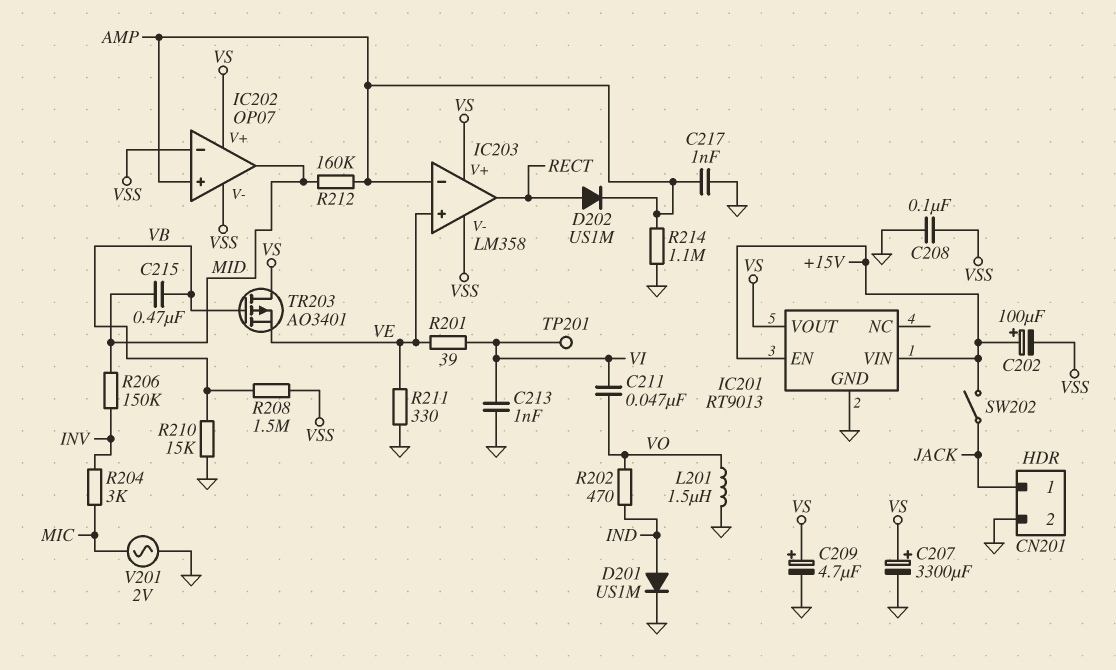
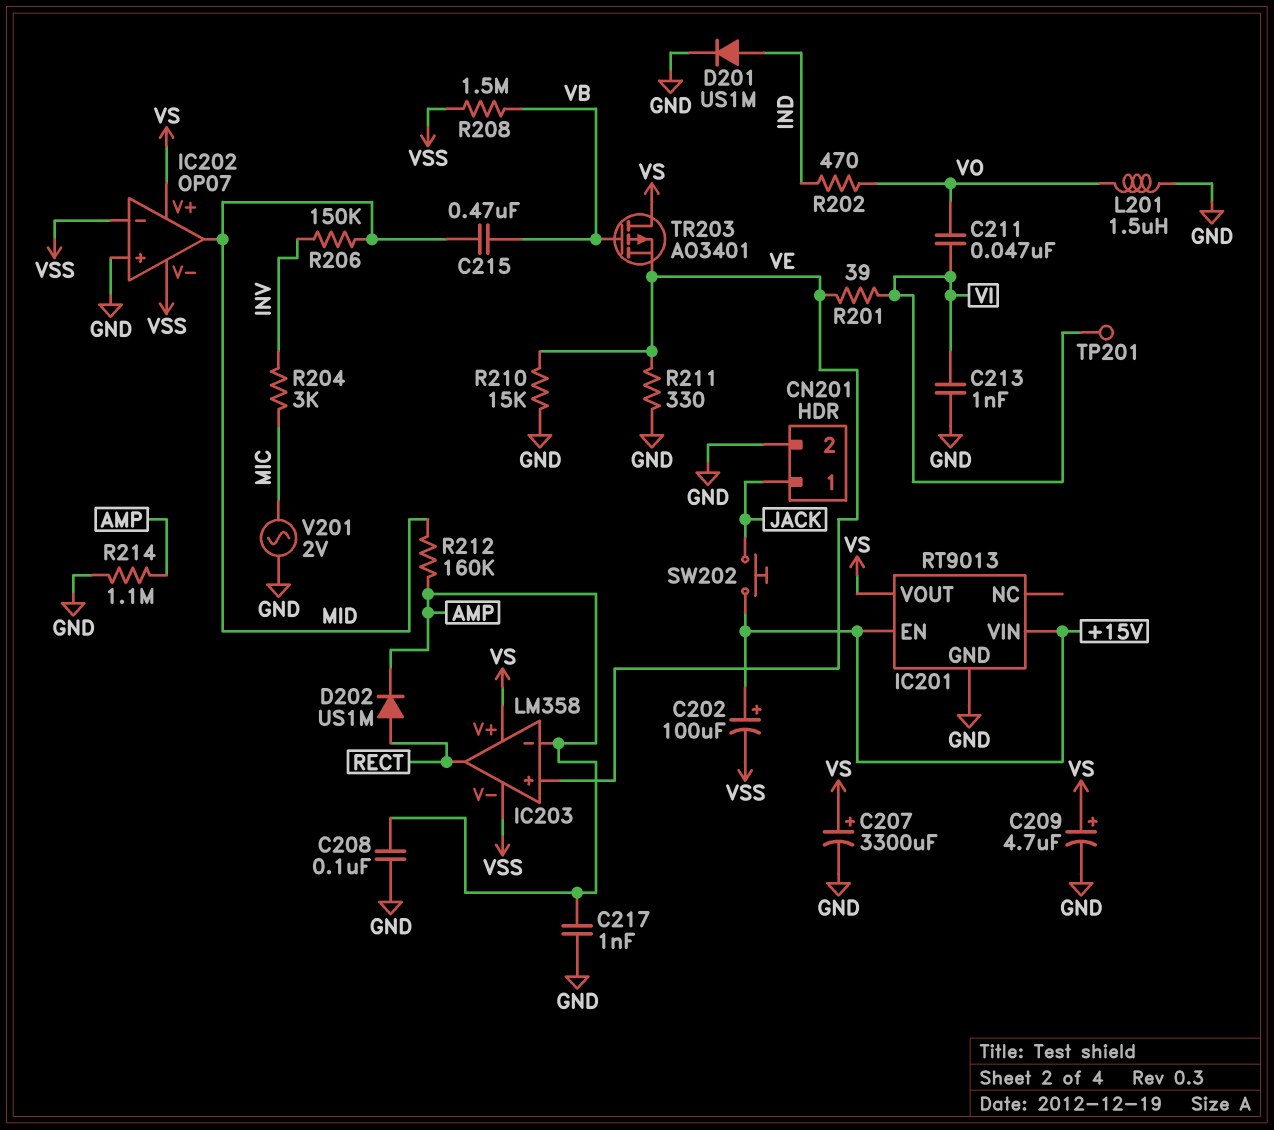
C208: 100nF (GND, VSS) -> 100nF (AMP, GND)
IC202 pin in+: AMP -> GND
R210: 15k (GND, VB) -> 15k (GND, VE)
SW202: switch (+15V, JACK) -> button (+15V, JACK)

